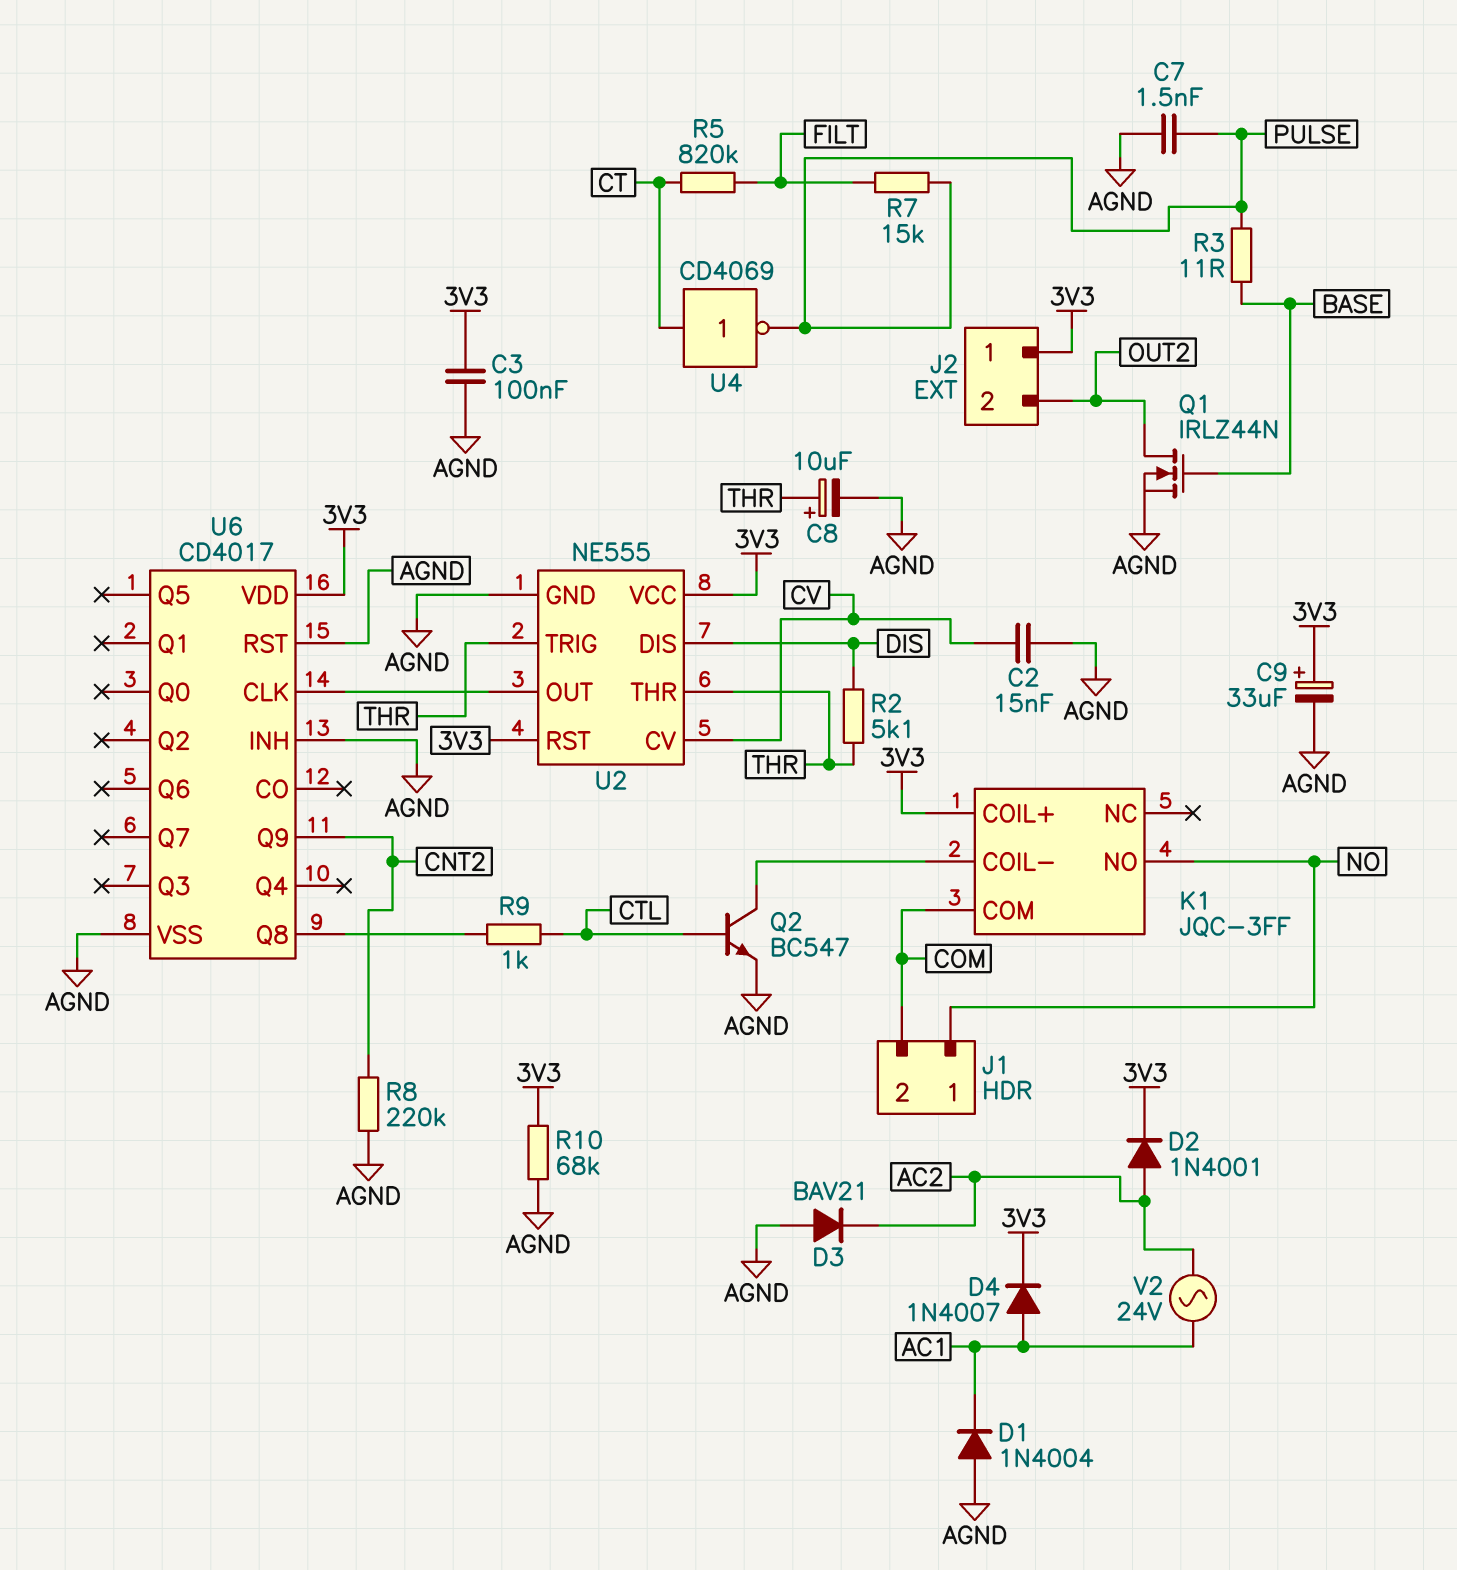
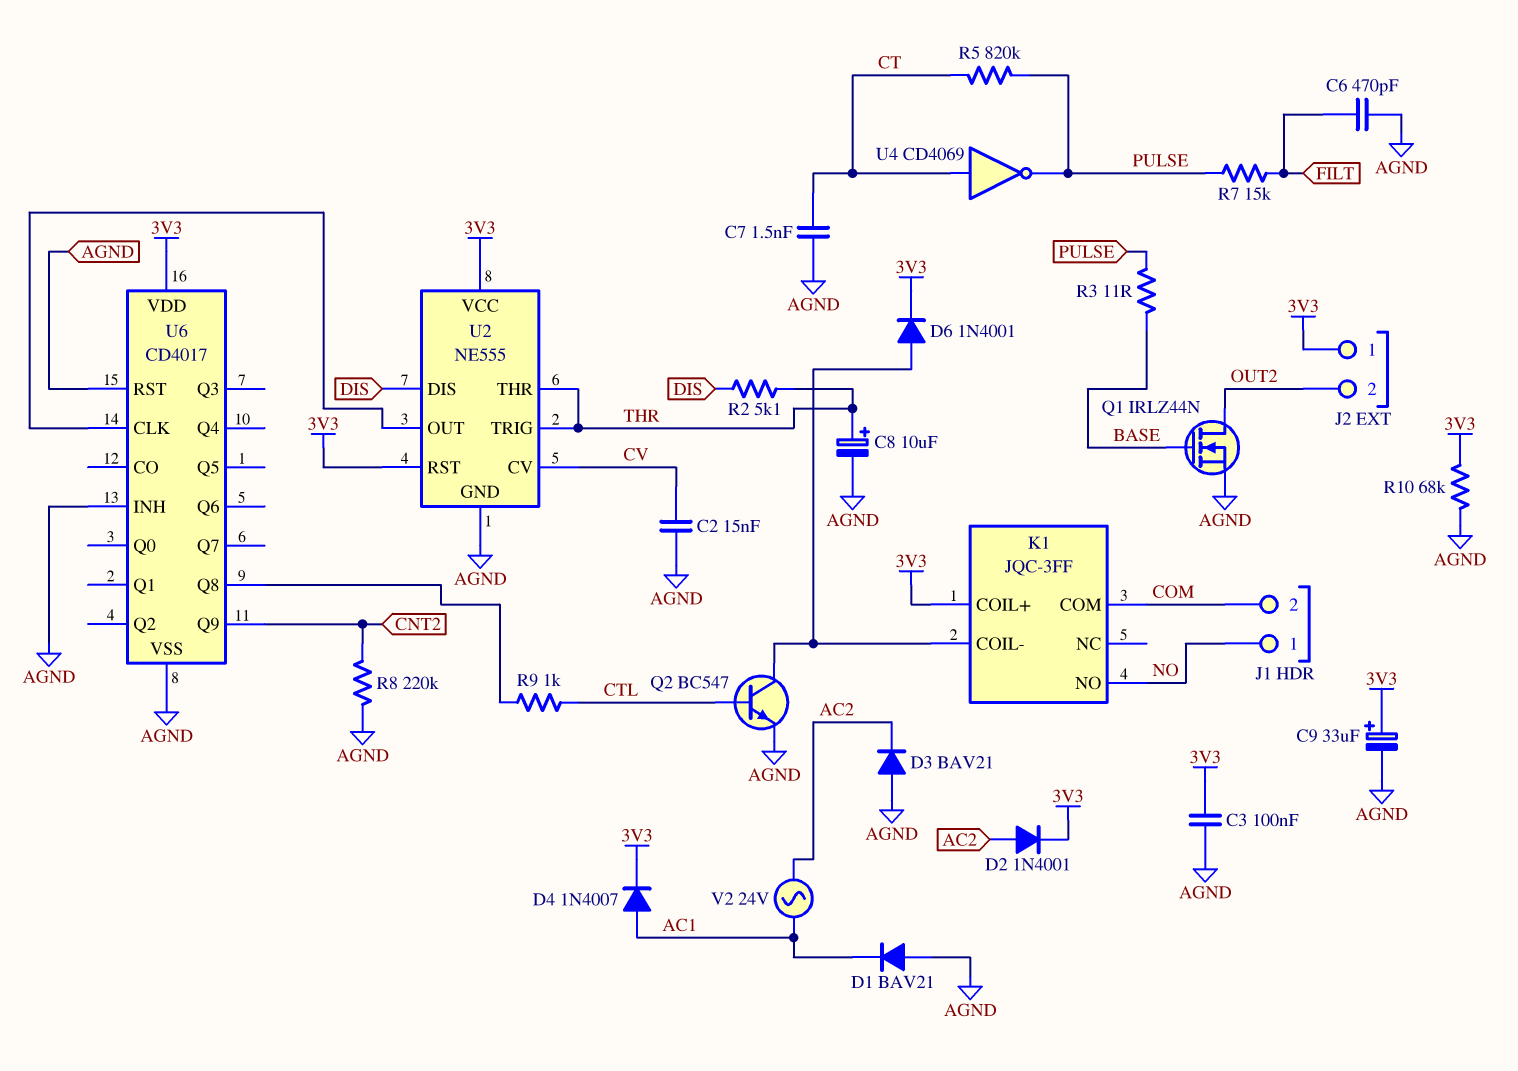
C6: none -> 470pF (AGND, FILT)
C7: 1.5nF (AGND, PULSE) -> 1.5nF (AGND, CT)
D1: diode 1N4004 (A AGND, K AC1) -> diode BAV21 (A AGND, K AC1)
D6: none -> diode 1N4001 (A K1/COIL-, K 3V3)
R5: 820k (CT, FILT) -> 820k (CT, PULSE)

